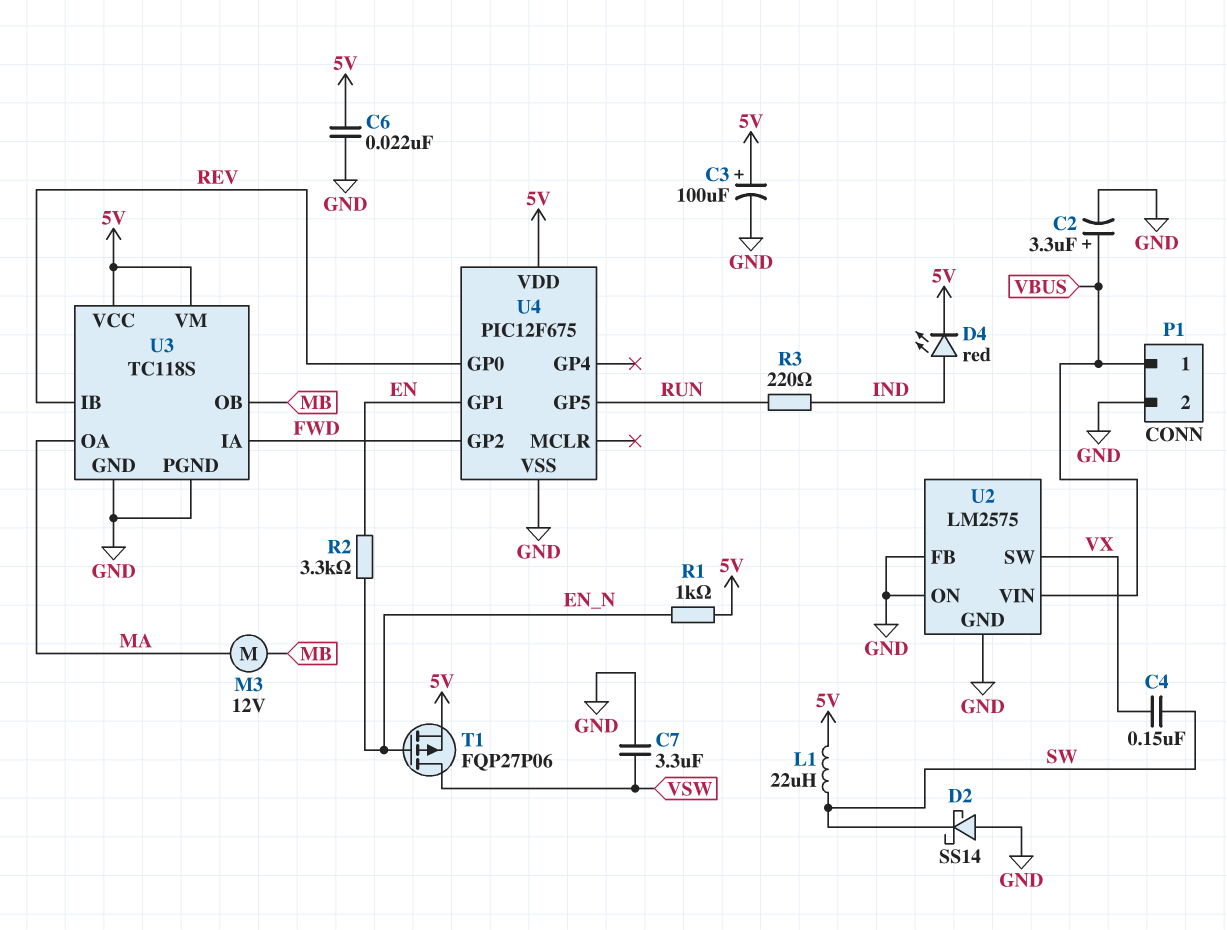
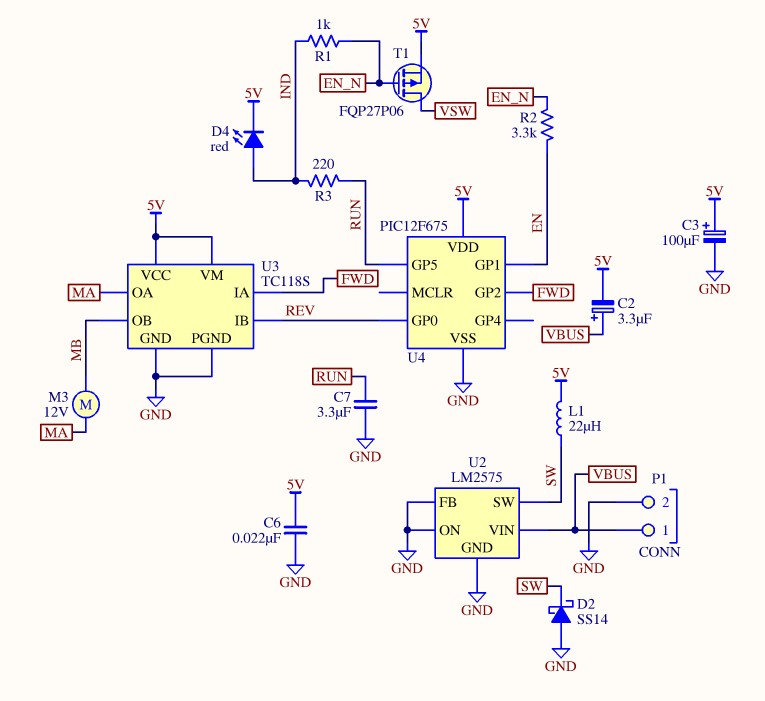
C2: 3.3uF (plus VBUS, minus GND) -> 3.3uF (plus VBUS, minus 5V)
C4: 150nF (SW, VX) -> none
C7: 3.3uF (GND, VSW) -> 3.3uF (GND, RUN)
R1: 1k (5V, EN_N) -> 1k (EN_N, IND)
U2 pin SW: VX -> SW

